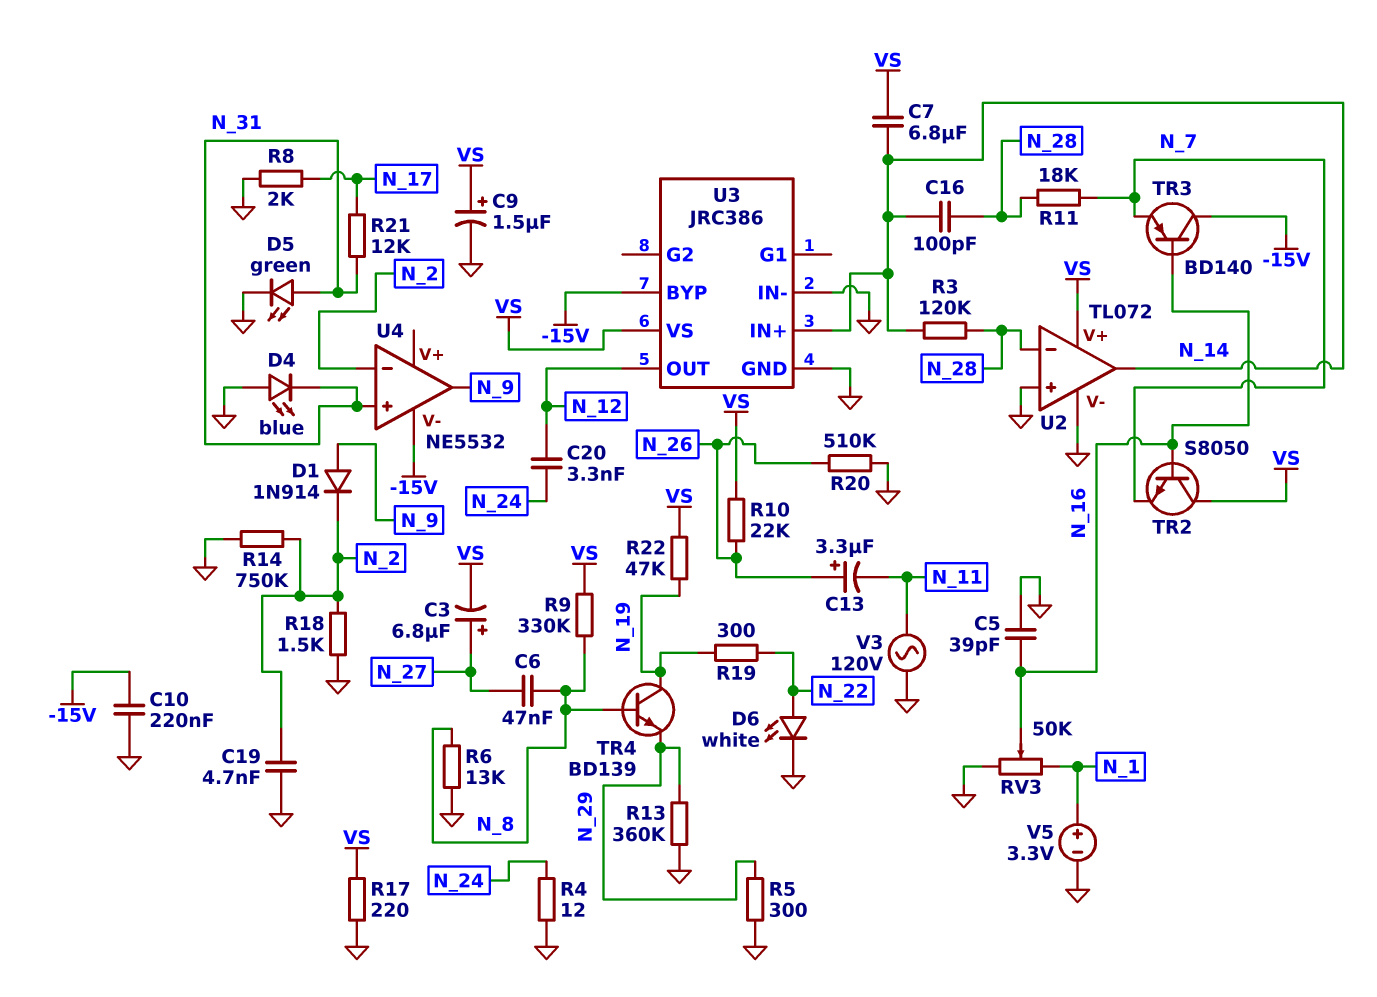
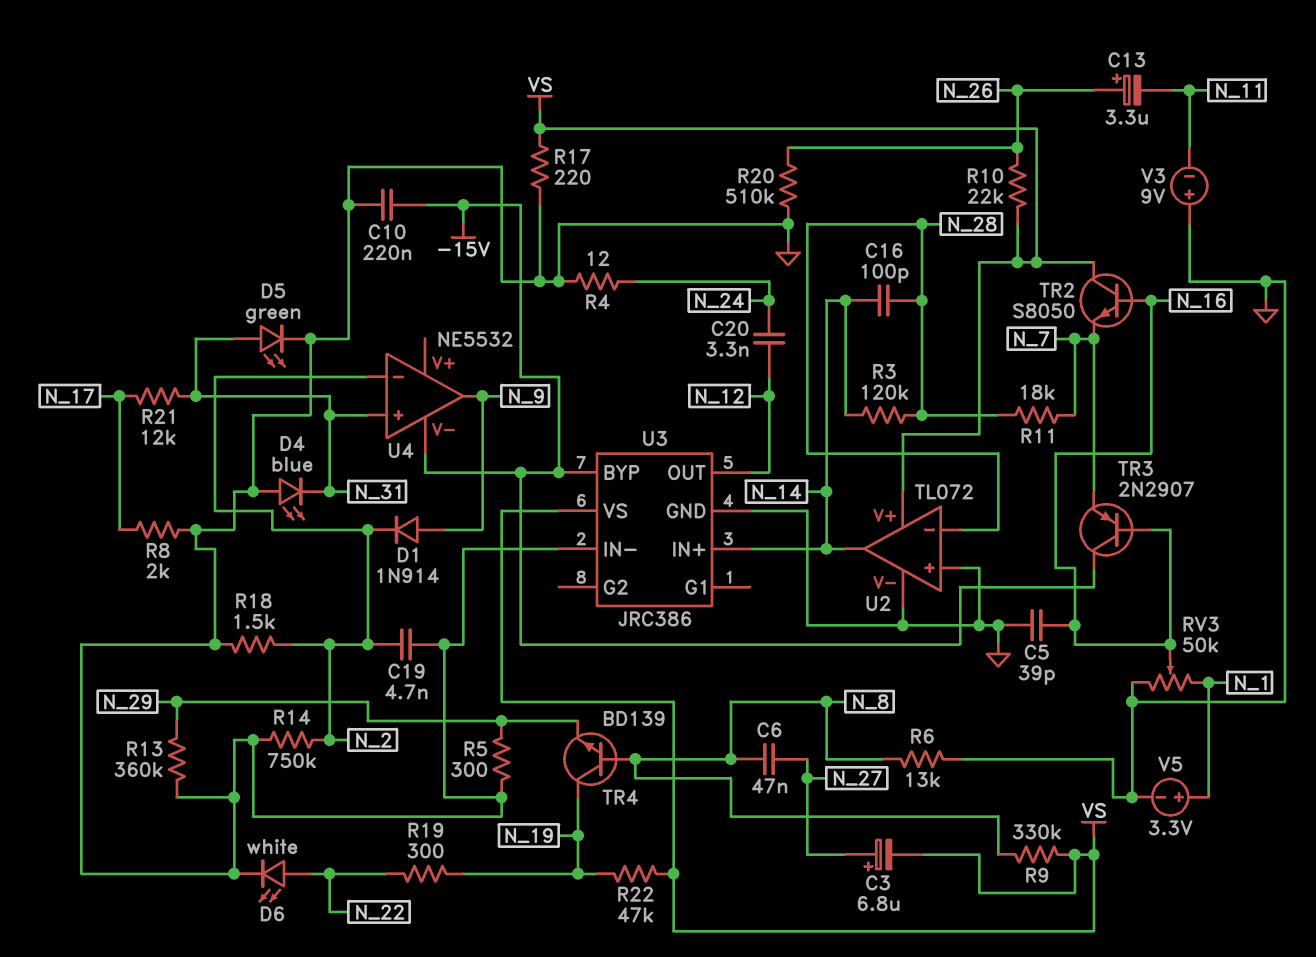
C7: 6.8uF (N_14, VS) -> none
C9: 1.5uF (plus VS, minus GND) -> none
TR3: PNP BD140 (B N_16, C -15V, E N_7) -> PNP 2N2907 (B N_16, C -15V, E N_7)
V3: AC 120V (GND, N_11) -> 9V (plus GND, minus N_11)

